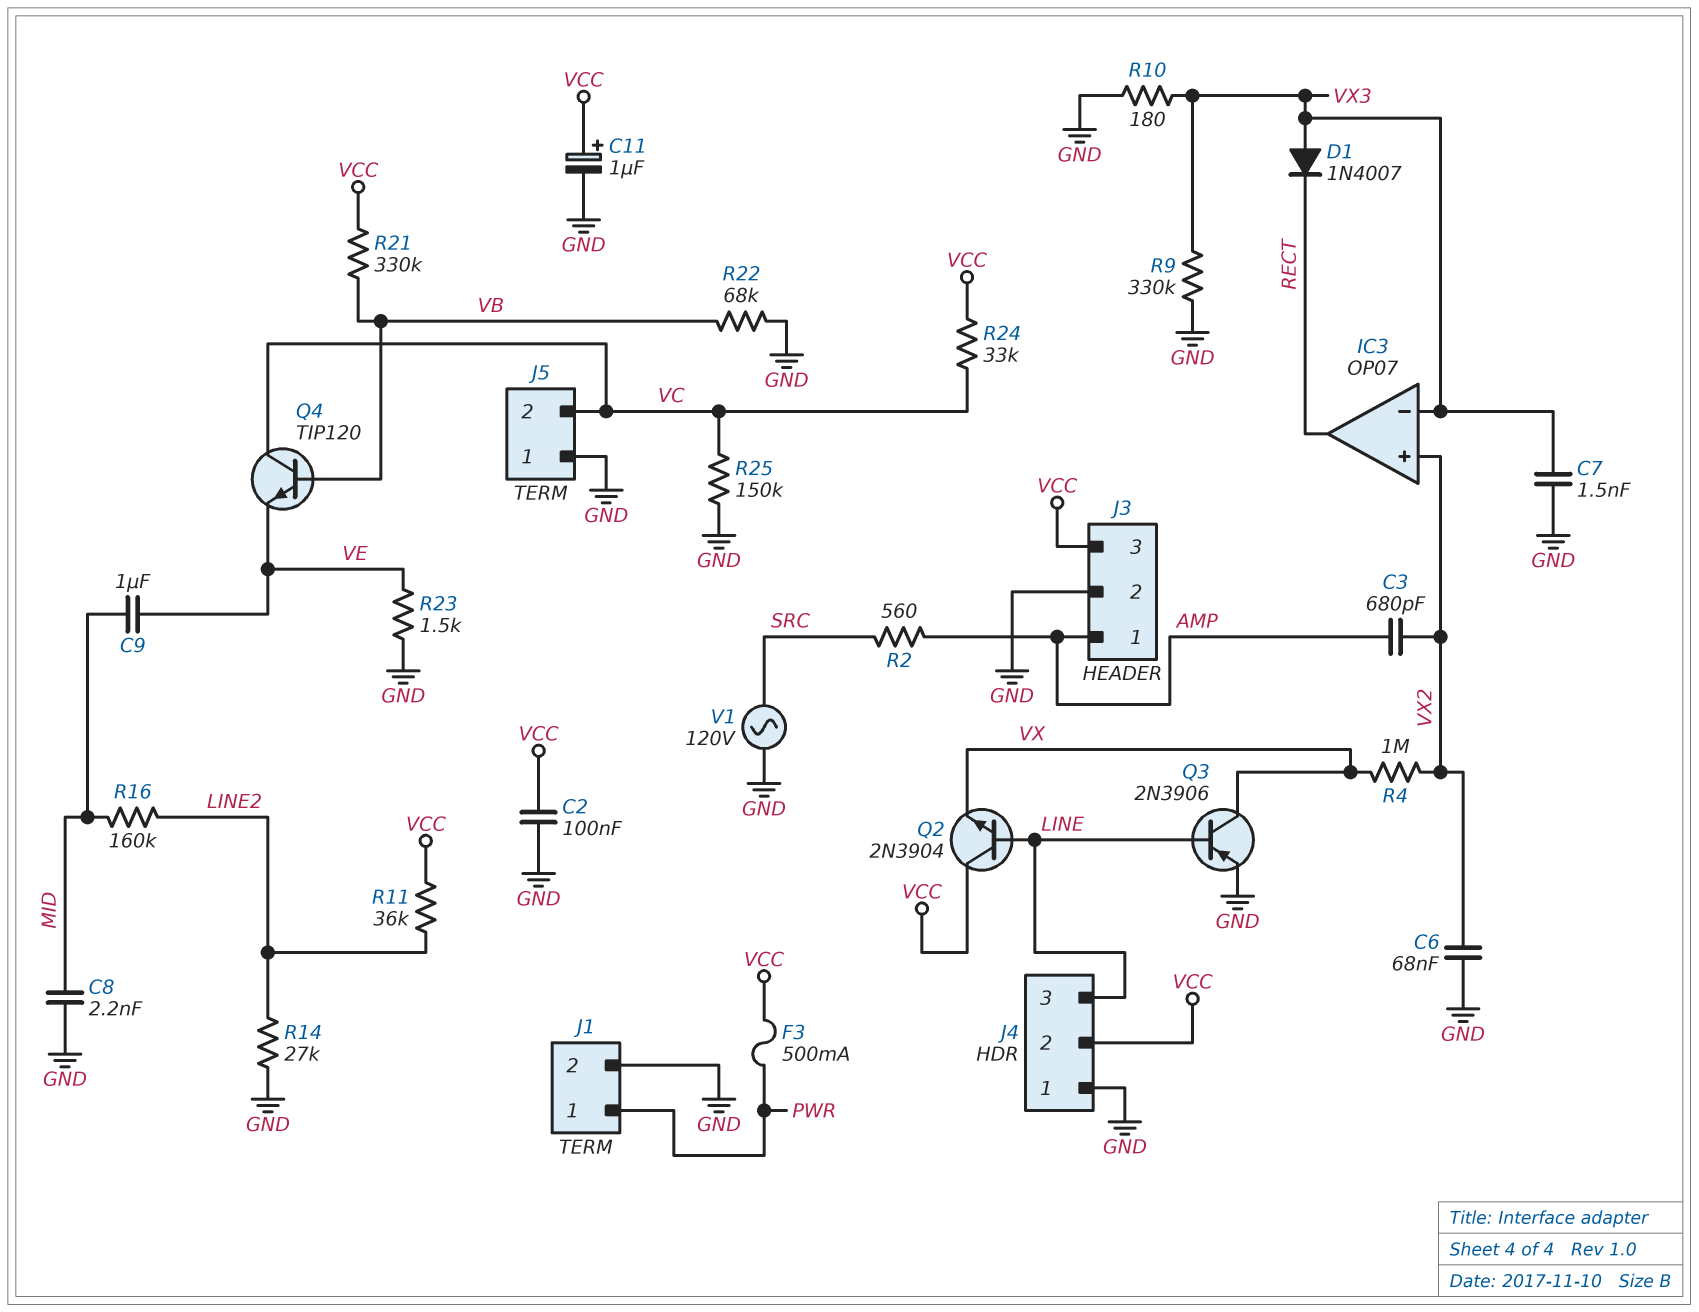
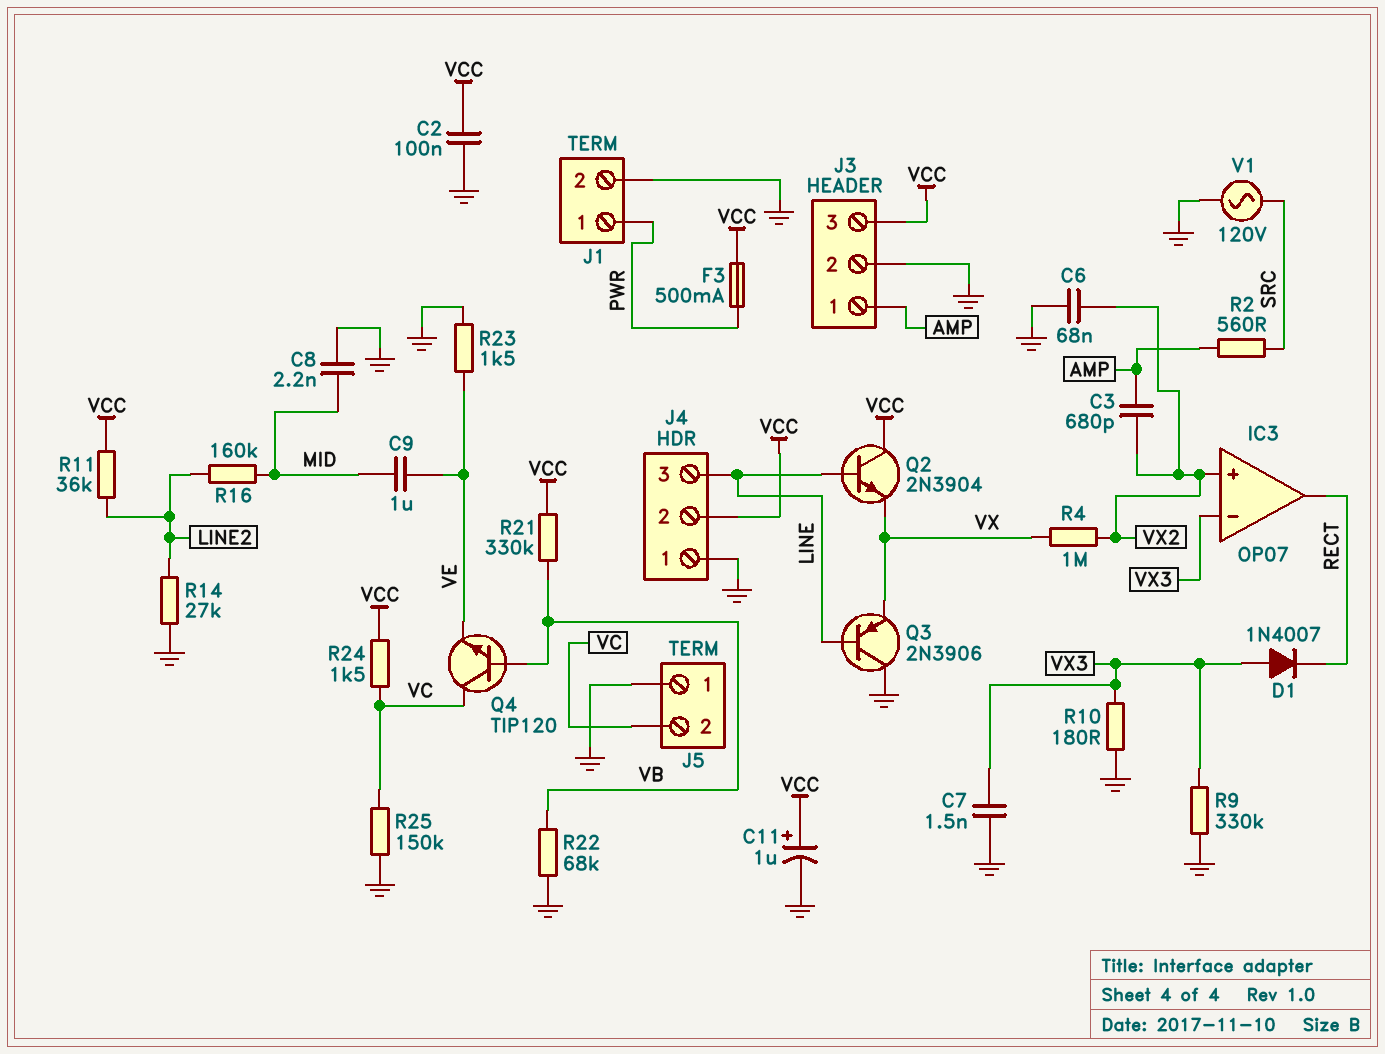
Q3: PNP 2N3906 (B LINE, C VX, E GND) -> PNP 2N3906 (B LINE, C GND, E VX)
R24: 33k (VC, VCC) -> 1.5k (VC, VCC)

